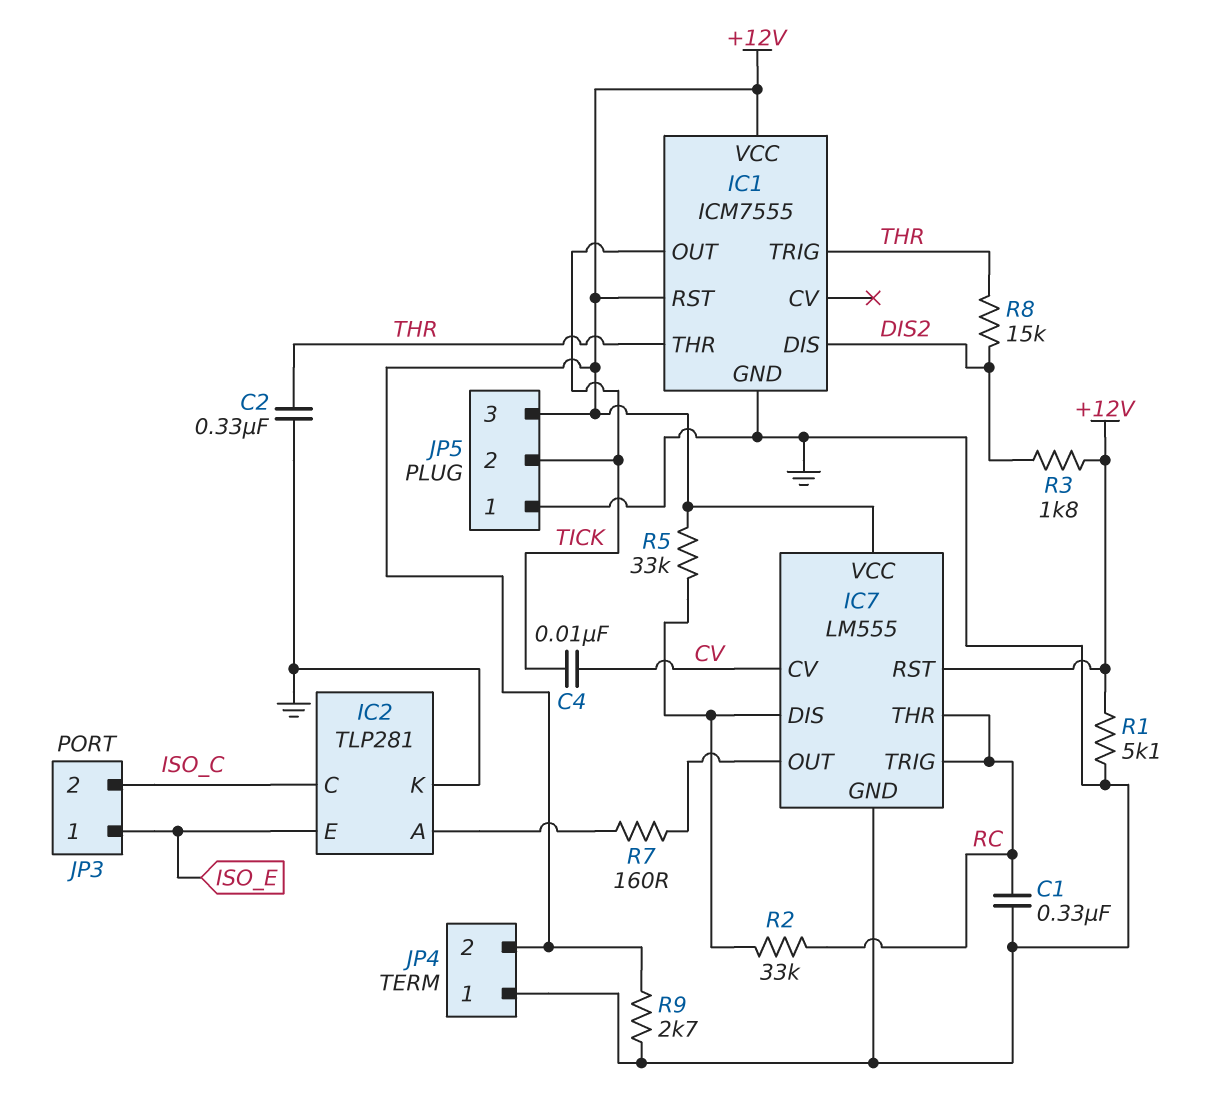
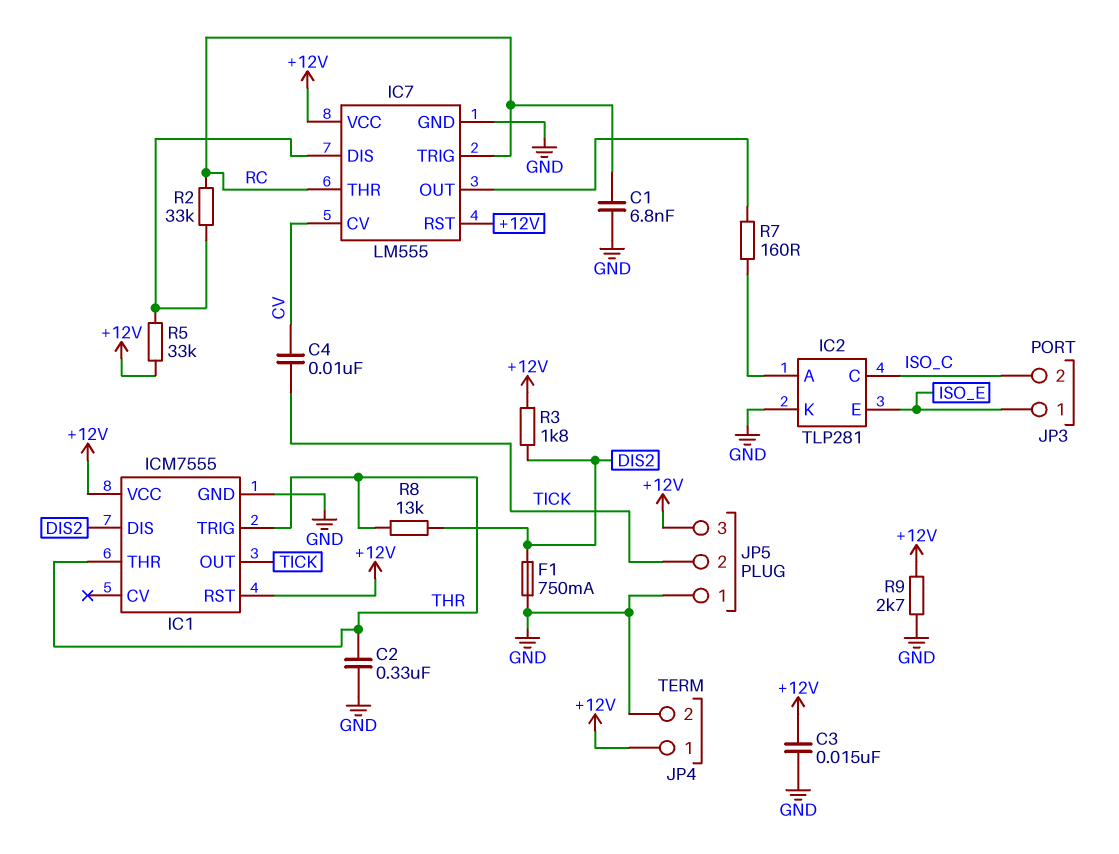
C1: 330nF (GND, RC) -> 6.8nF (GND, RC)
C3: none -> 15nF (+12V, GND)
F1: none -> 750mA (DIS2, GND)
JP4 pin 1: GND -> +12V
JP4 pin 2: +12V -> GND
R1: 5.1k (+12V, GND) -> none
R8: 15k (DIS2, THR) -> 13k (DIS2, THR)

